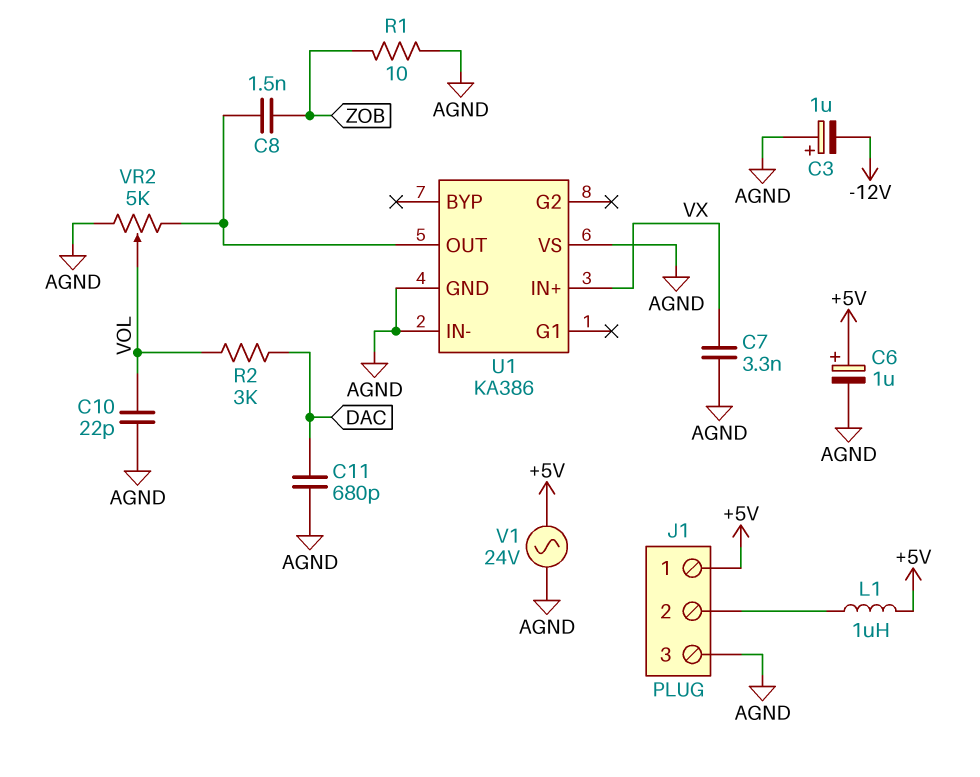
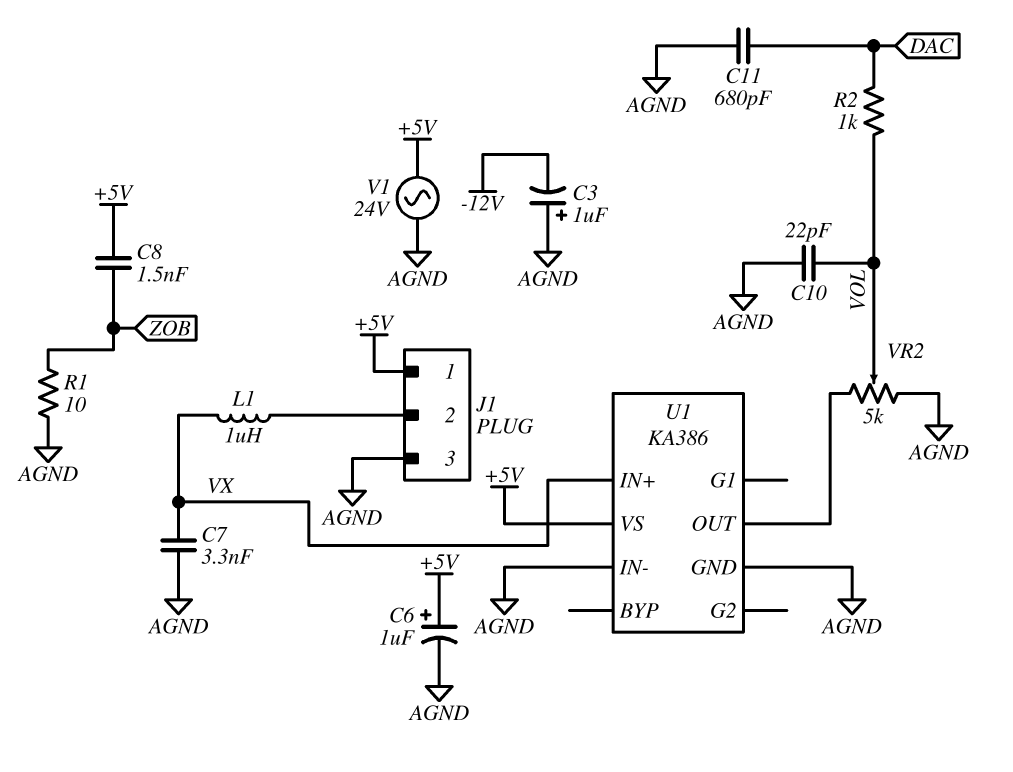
C8: 1.5nF (U1/OUT, ZOB) -> 1.5nF (+5V, ZOB)
L1: 1uH (+5V, J1/2) -> 1uH (J1/2, VX)
R2: 3k (DAC, VOL) -> 1k (DAC, VOL)
U1 pin VS: AGND -> +5V

